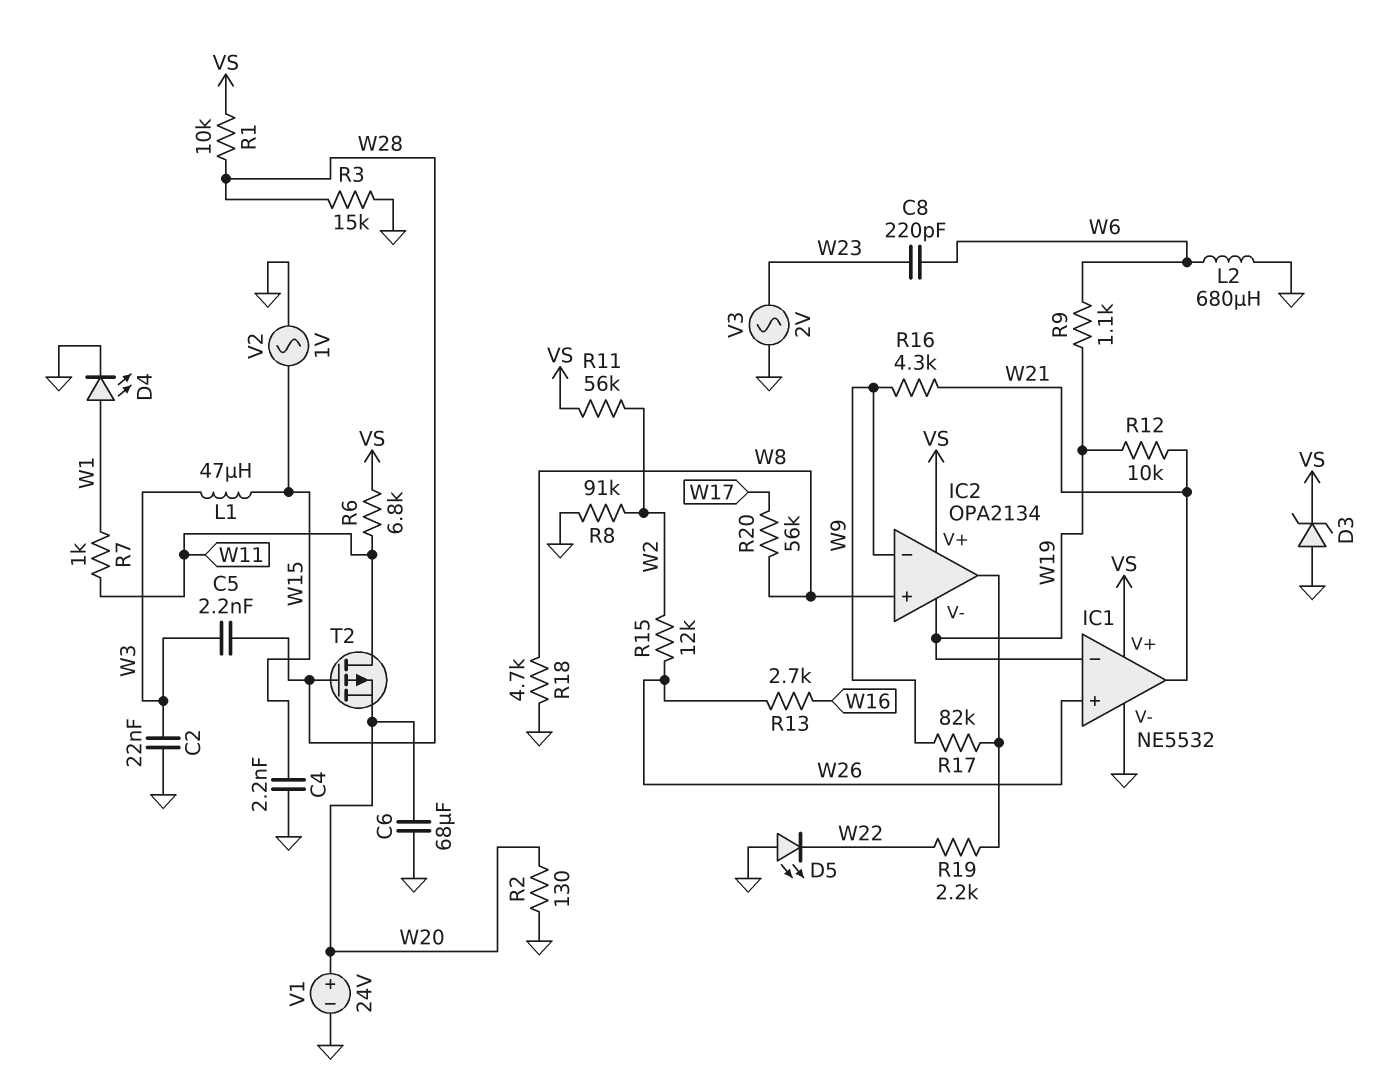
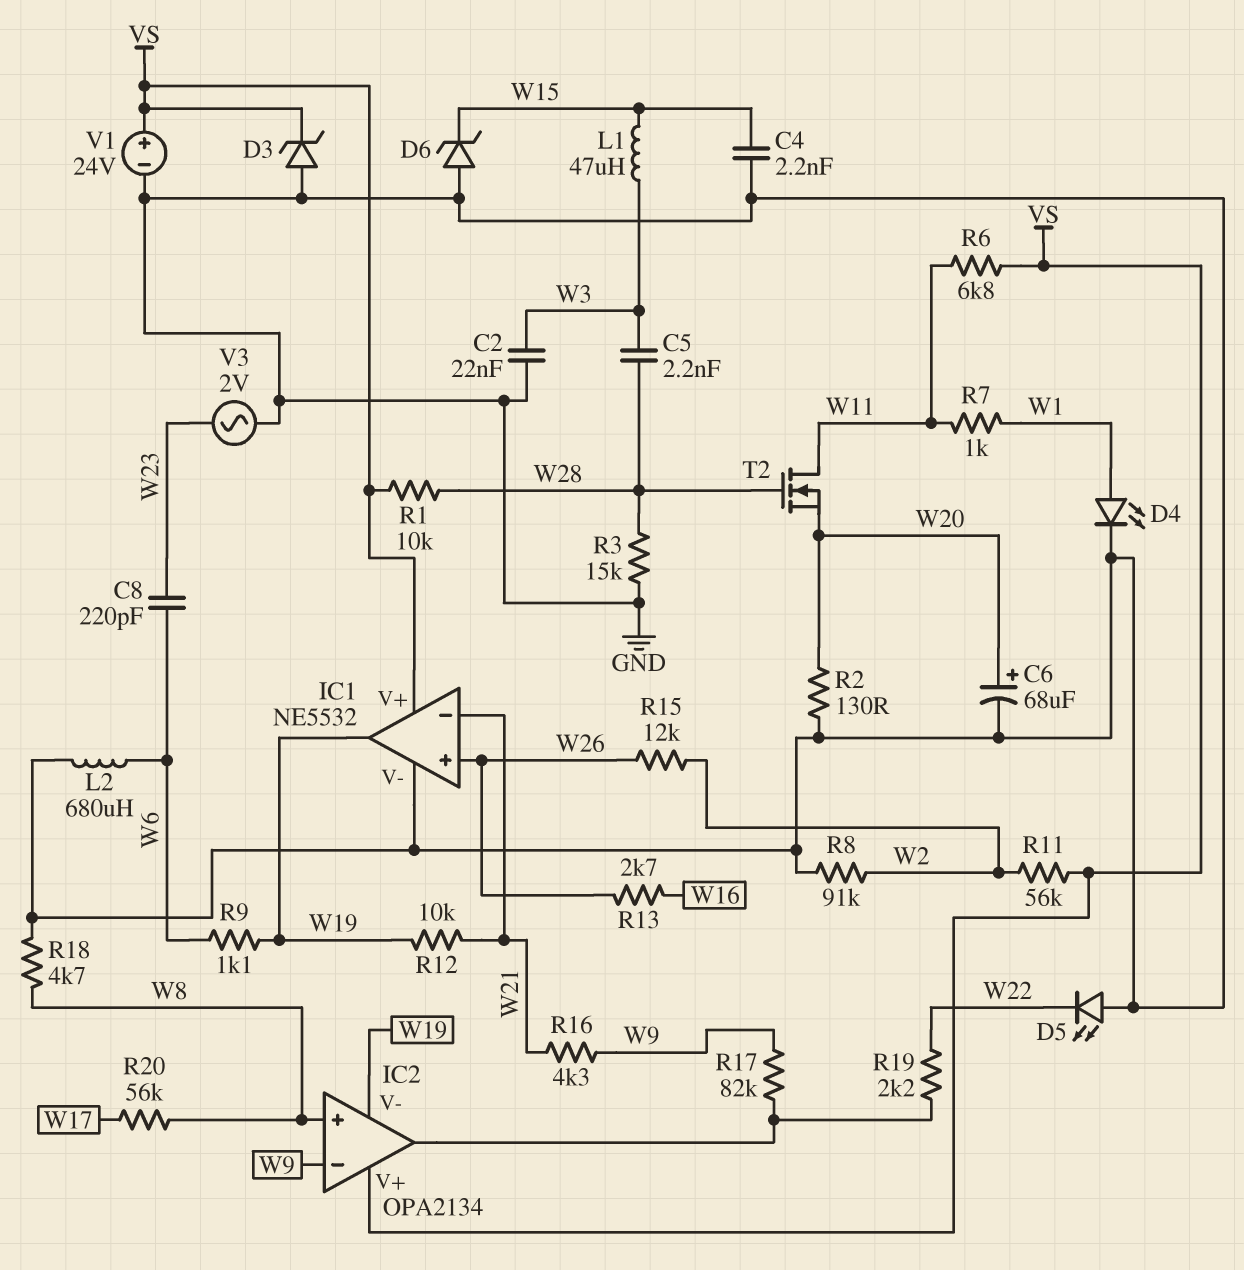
C6: 68uF (GND, W20) -> 68uF (plus W20, minus GND)
D6: none -> zener (A GND, K W15)
IC1 pin in-: W19 -> W21
IC1 pin out: W21 -> W19
T2: PMOS (G W28, D W11, S W20) -> NMOS (G W28, D W11, S W20)
V1: 24V (plus W20, minus GND) -> 24V (plus VS, minus GND)
V2: AC 1V (GND, W15) -> none

